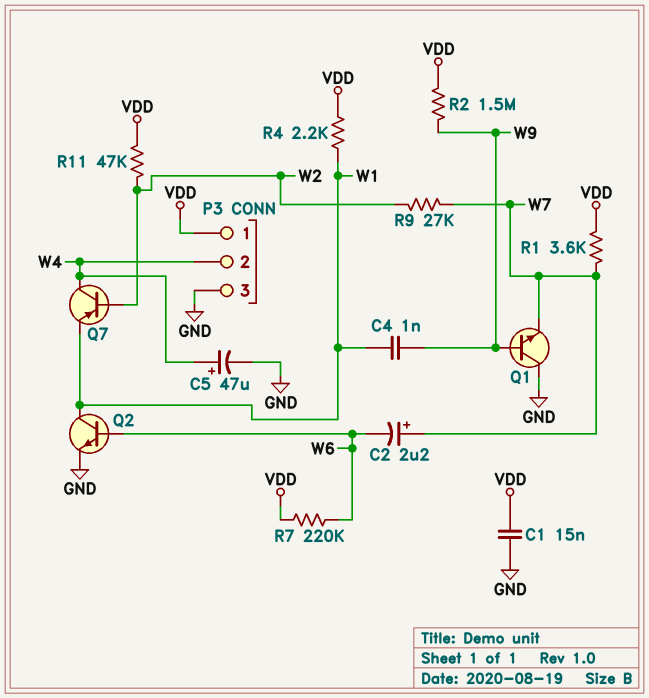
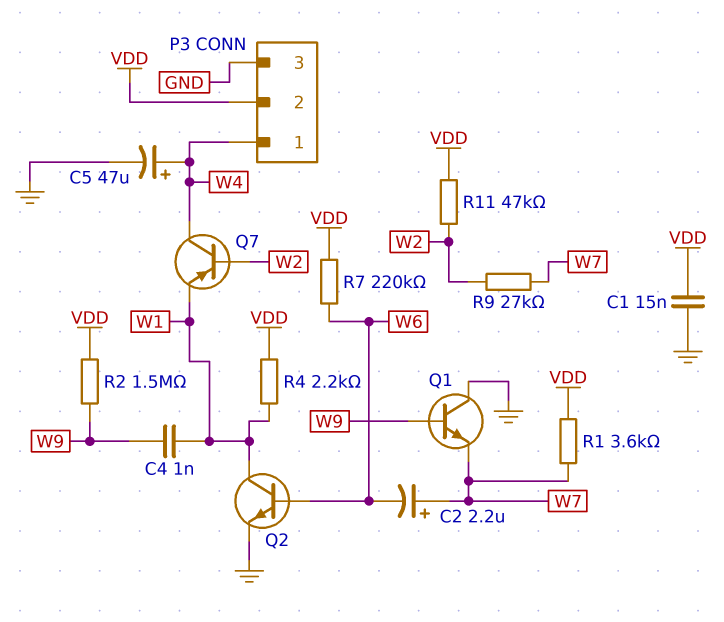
P3 pin 1: VDD -> W4
P3 pin 2: W4 -> VDD

